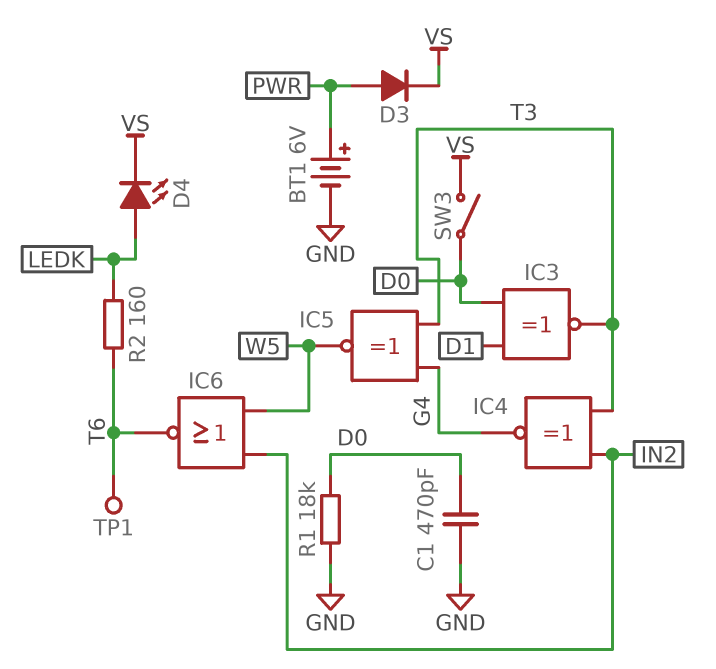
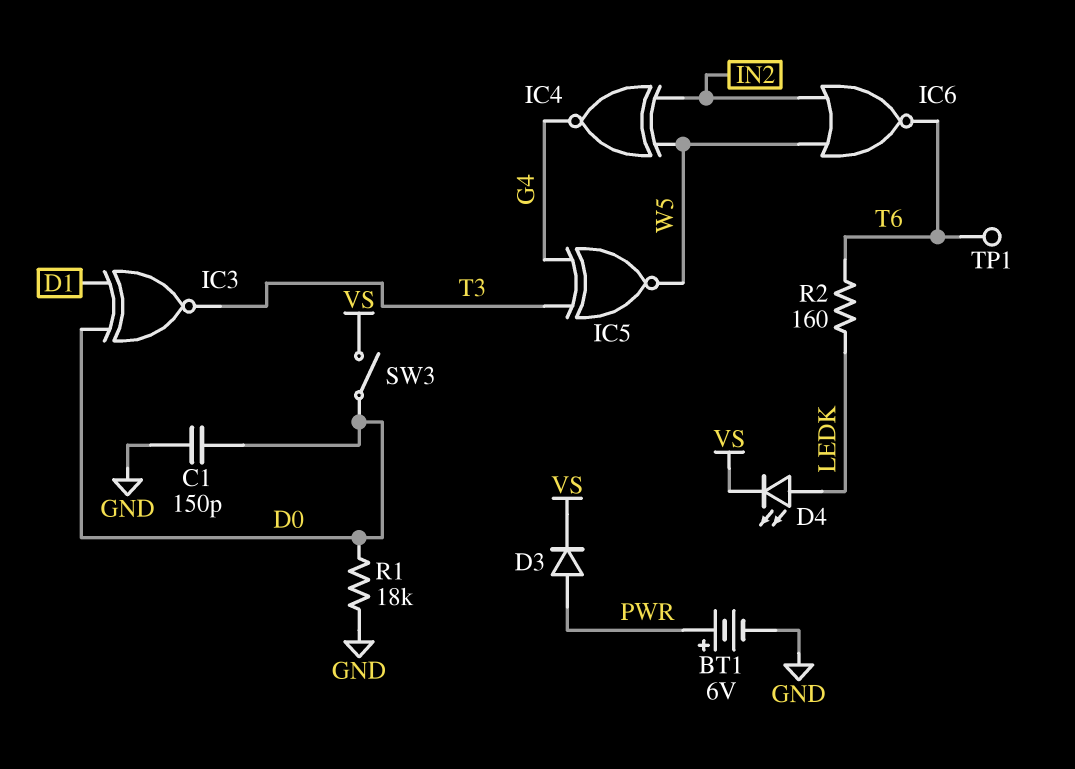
C1: 470pF (D0, GND) -> 150pF (D0, GND)
IC4: XNOR (in IN2, in T3, out G4) -> XNOR (in IN2, in W5, out G4)

